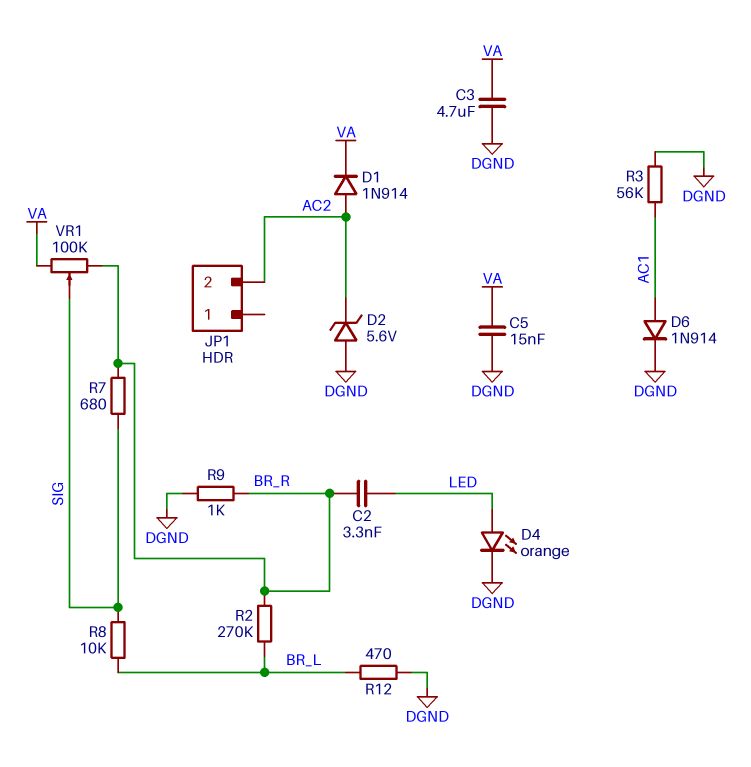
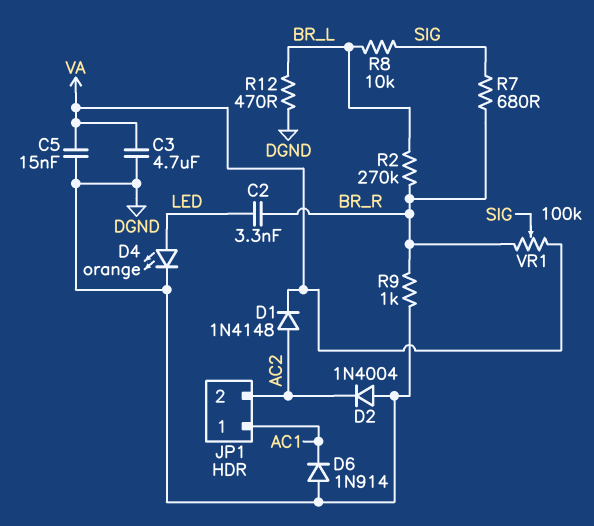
D1: diode 1N914 (A AC2, K VA) -> diode 1N4148 (A AC2, K VA)
D2: zener 5.6V (A DGND, K AC2) -> diode 1N4004 (A DGND, K AC2)
D6: diode 1N914 (A AC1, K DGND) -> diode 1N914 (A DGND, K AC1)
JP1 pin 1: none -> AC1
R3: 56k (AC1, DGND) -> none

